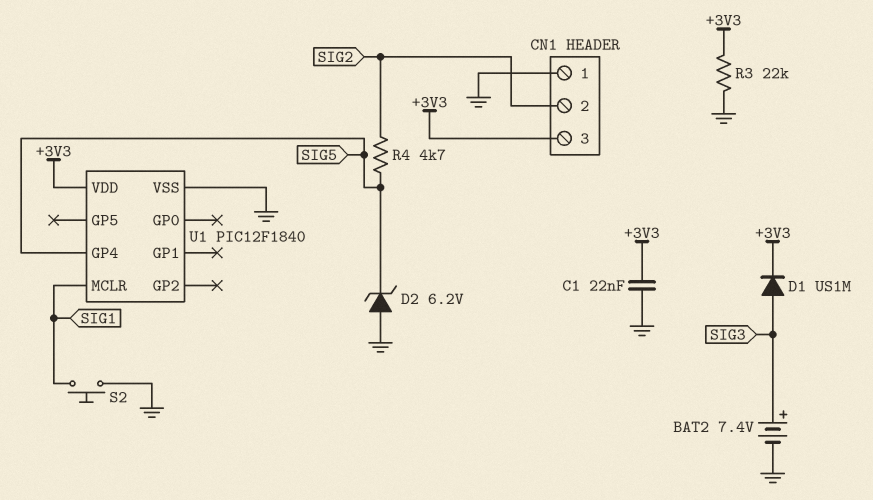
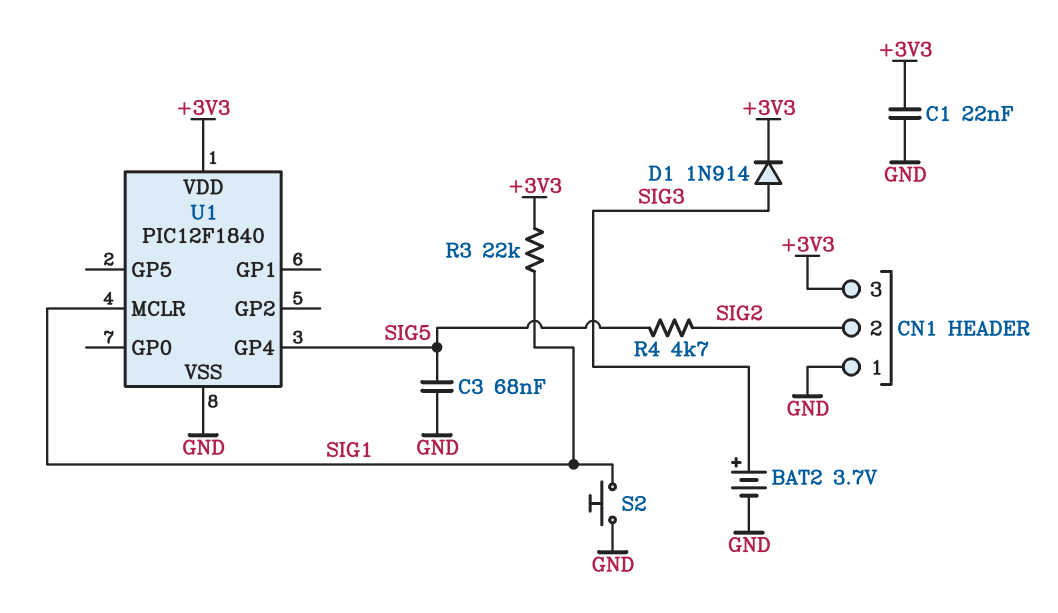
BAT2: 7.4V (plus SIG3, minus GND) -> 3.7V (plus SIG3, minus GND)
C3: none -> 68nF (GND, SIG5)
D1: diode US1M (A SIG3, K +3V3) -> diode 1N914 (A SIG3, K +3V3)
D2: zener 6.2V (A GND, K SIG5) -> none
R3: 22k (+3V3, GND) -> 22k (+3V3, SIG1)

